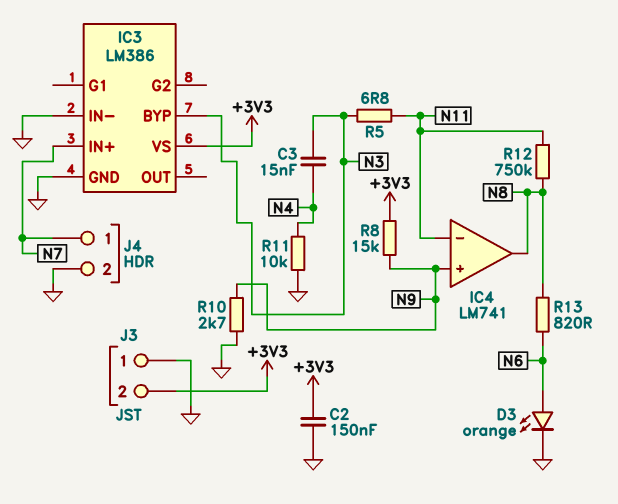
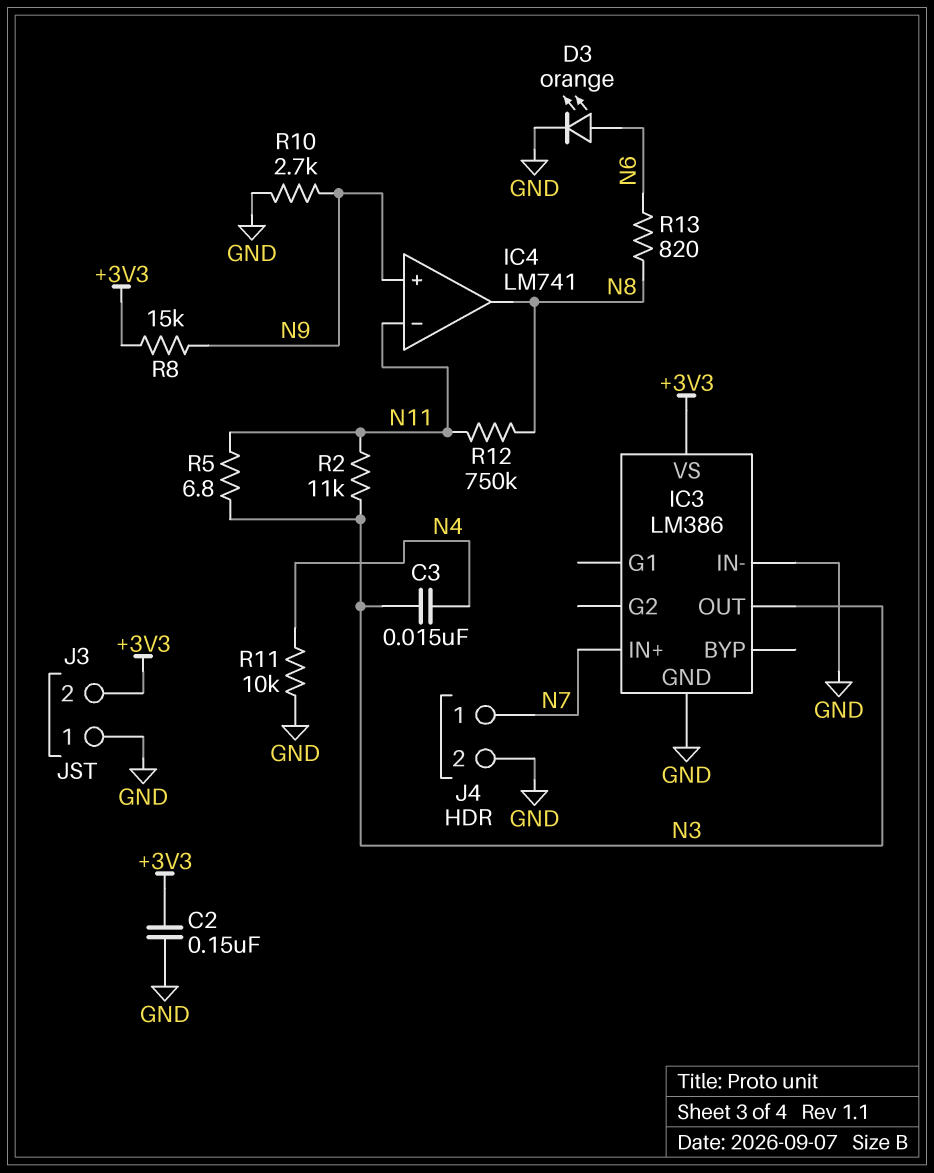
IC3 pin BYP: N3 -> none
IC3 pin OUT: none -> N3
R2: none -> 11k (N3, N11)

